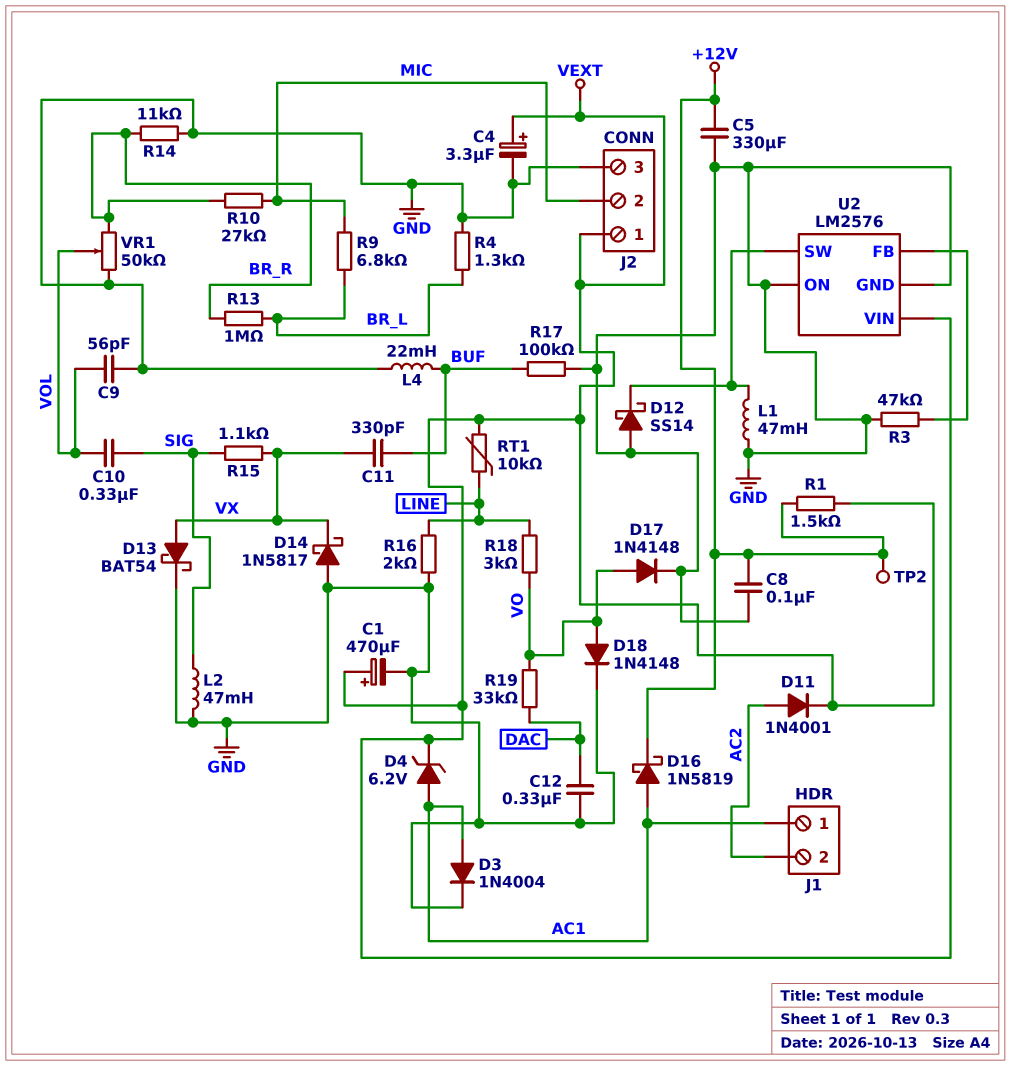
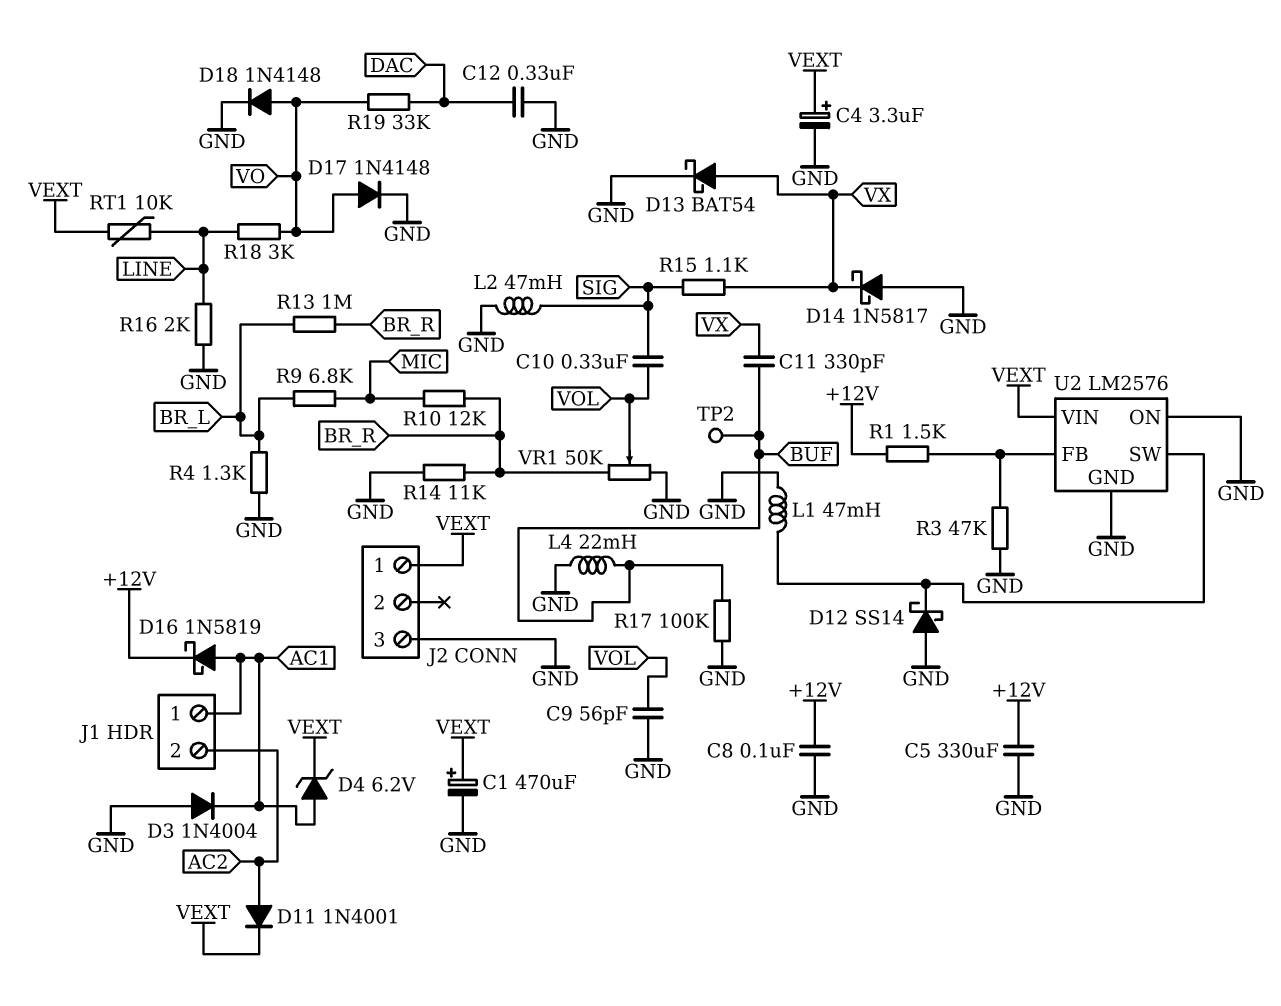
D3: diode 1N4004 (A AC1, K GND) -> diode 1N4004 (A GND, K AC1)
J2 pin 2: MIC -> none
R1: 1.5k (+12V, VEXT) -> 1.5k (+12V, U2/FB)
R10: 27k (BR_R, MIC) -> 12k (BR_R, MIC)
TP2: test point (+12V) -> test point (BUF)

